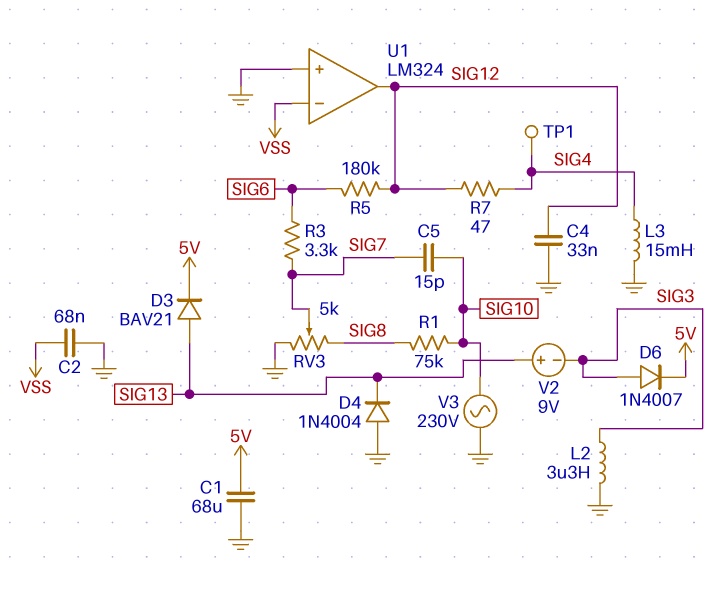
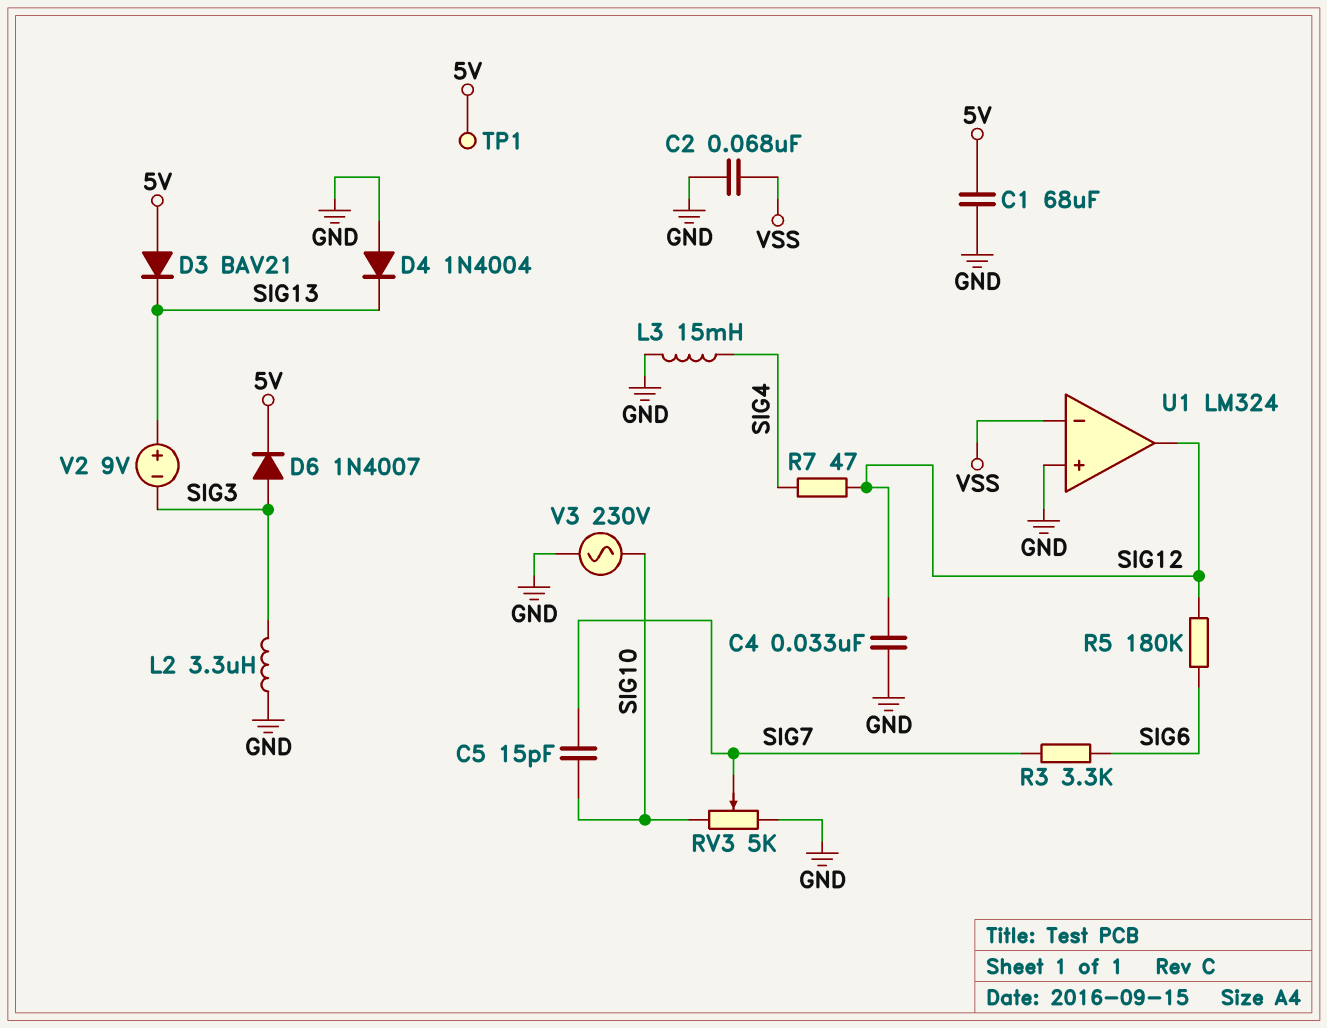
D3: diode BAV21 (A SIG13, K 5V) -> diode BAV21 (A 5V, K SIG13)
R1: 75k (SIG8, SIG10) -> none
RV3: 5k (GND, SIG8, wiper SIG7) -> 5k (GND, SIG10, wiper SIG7)
TP1: test point (SIG4) -> test point (5V)

